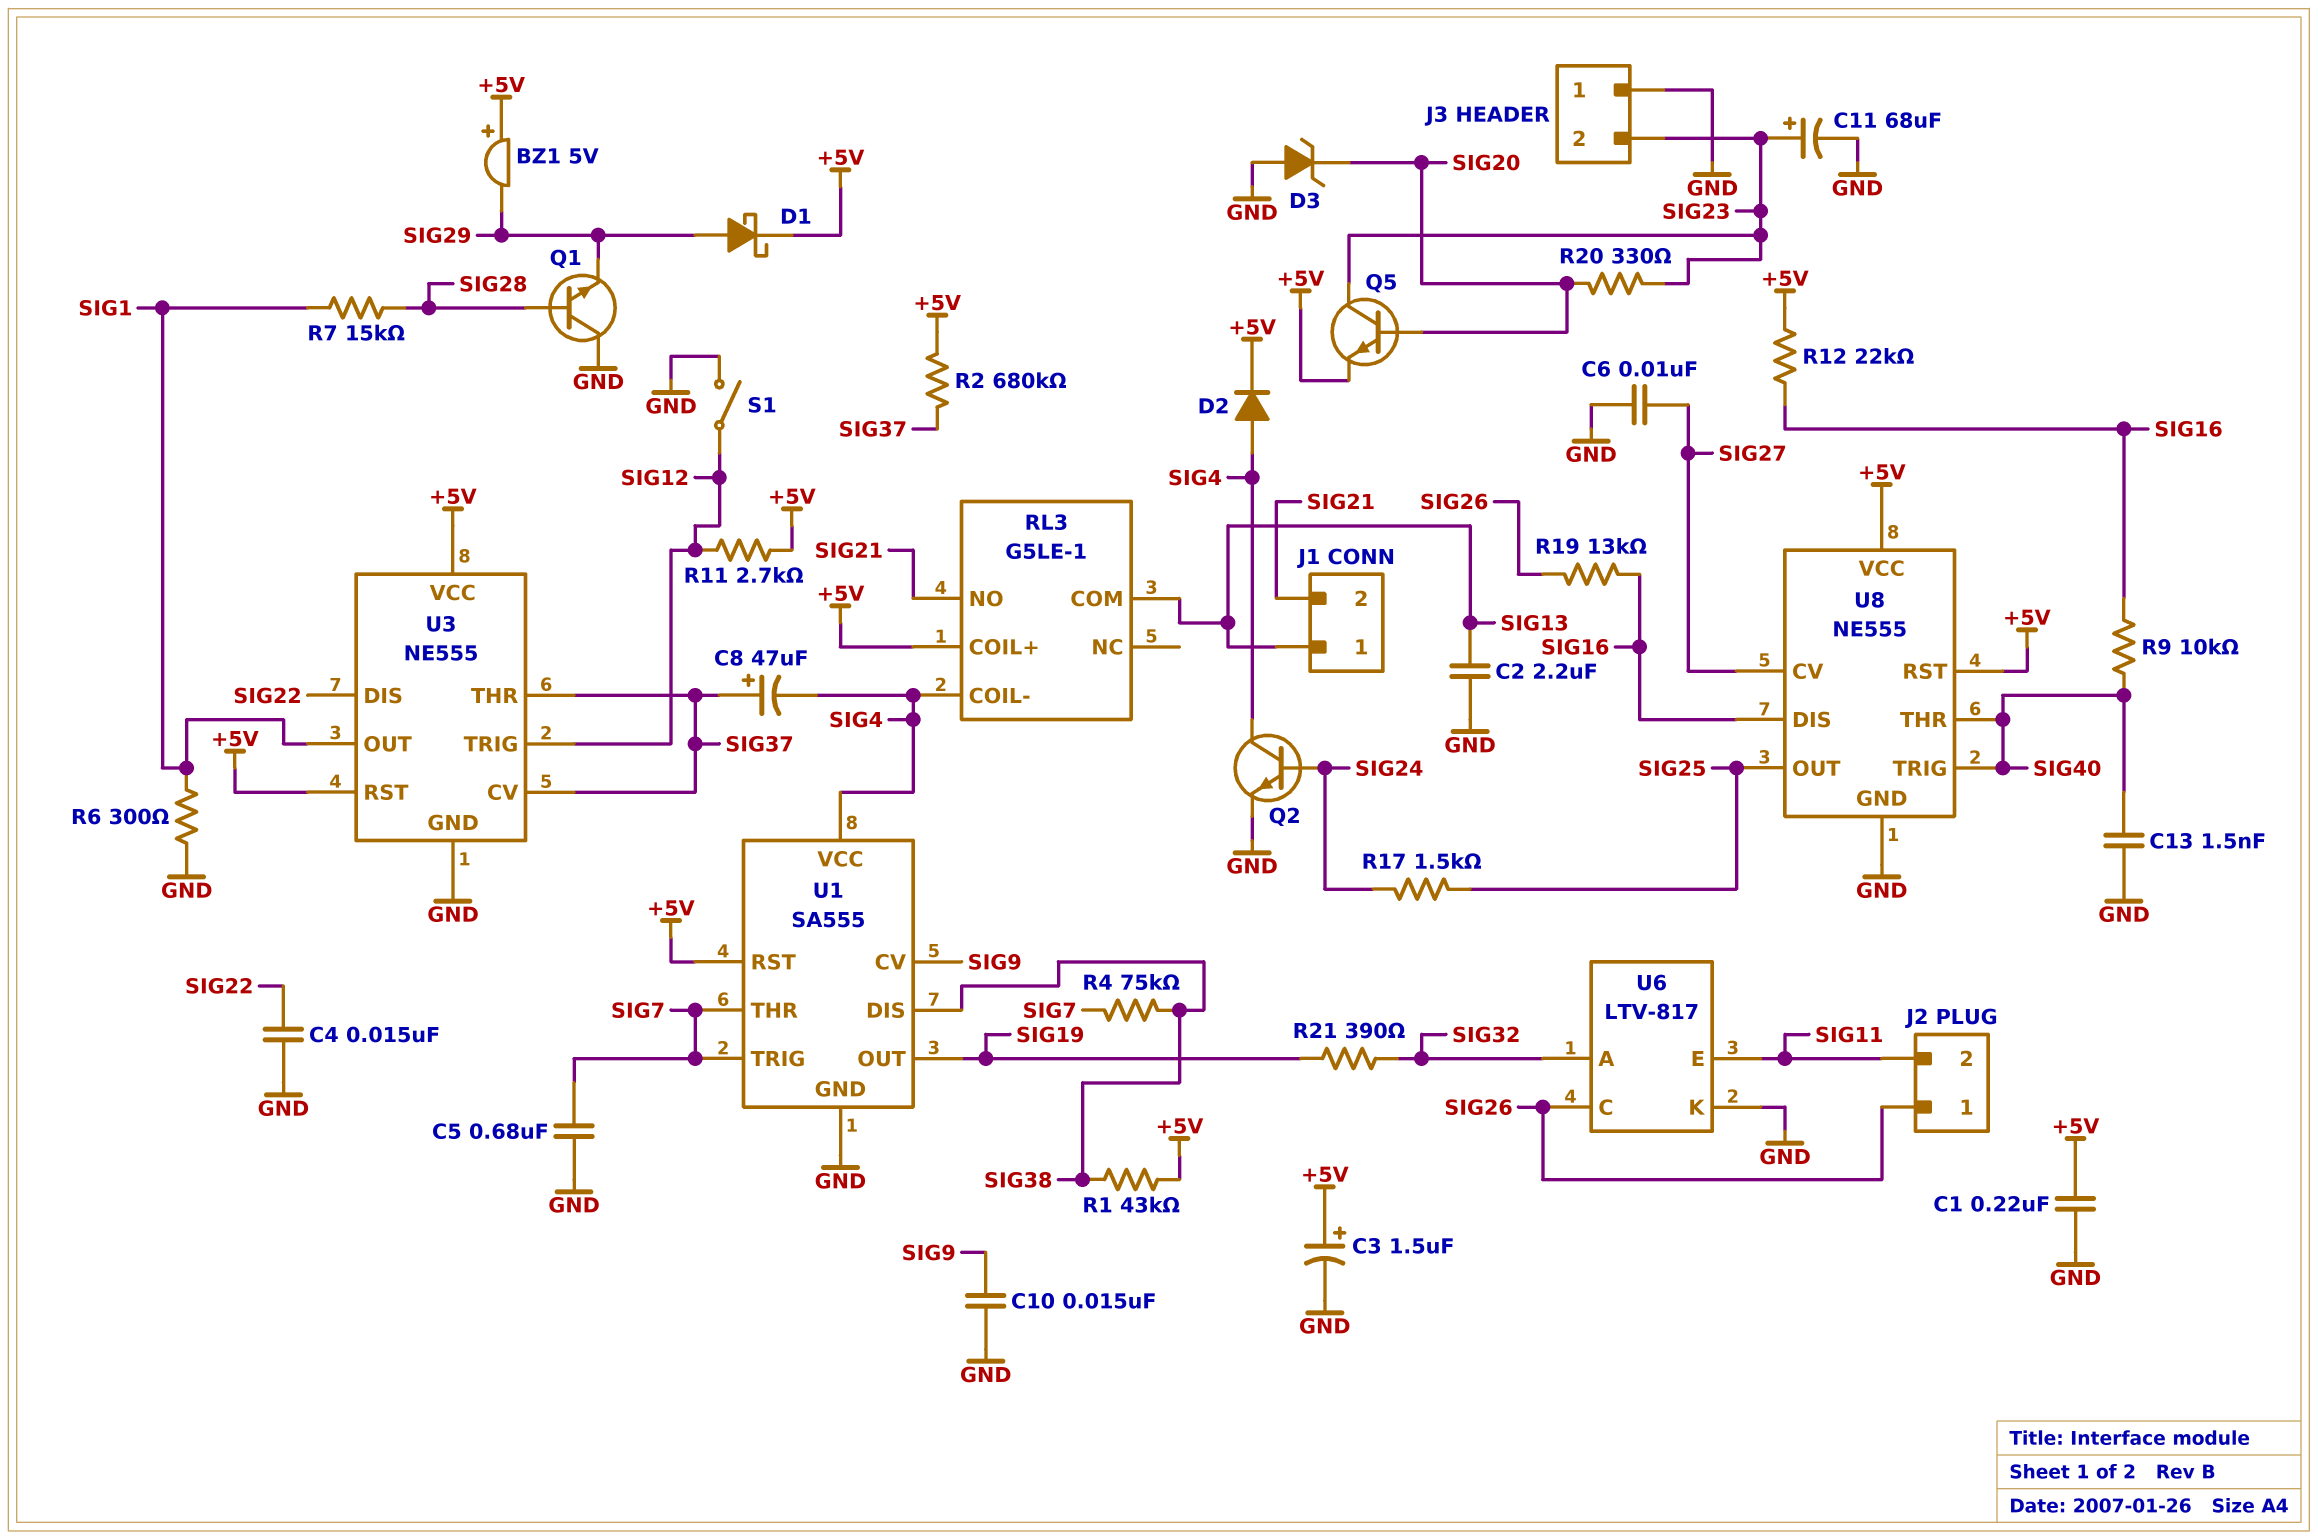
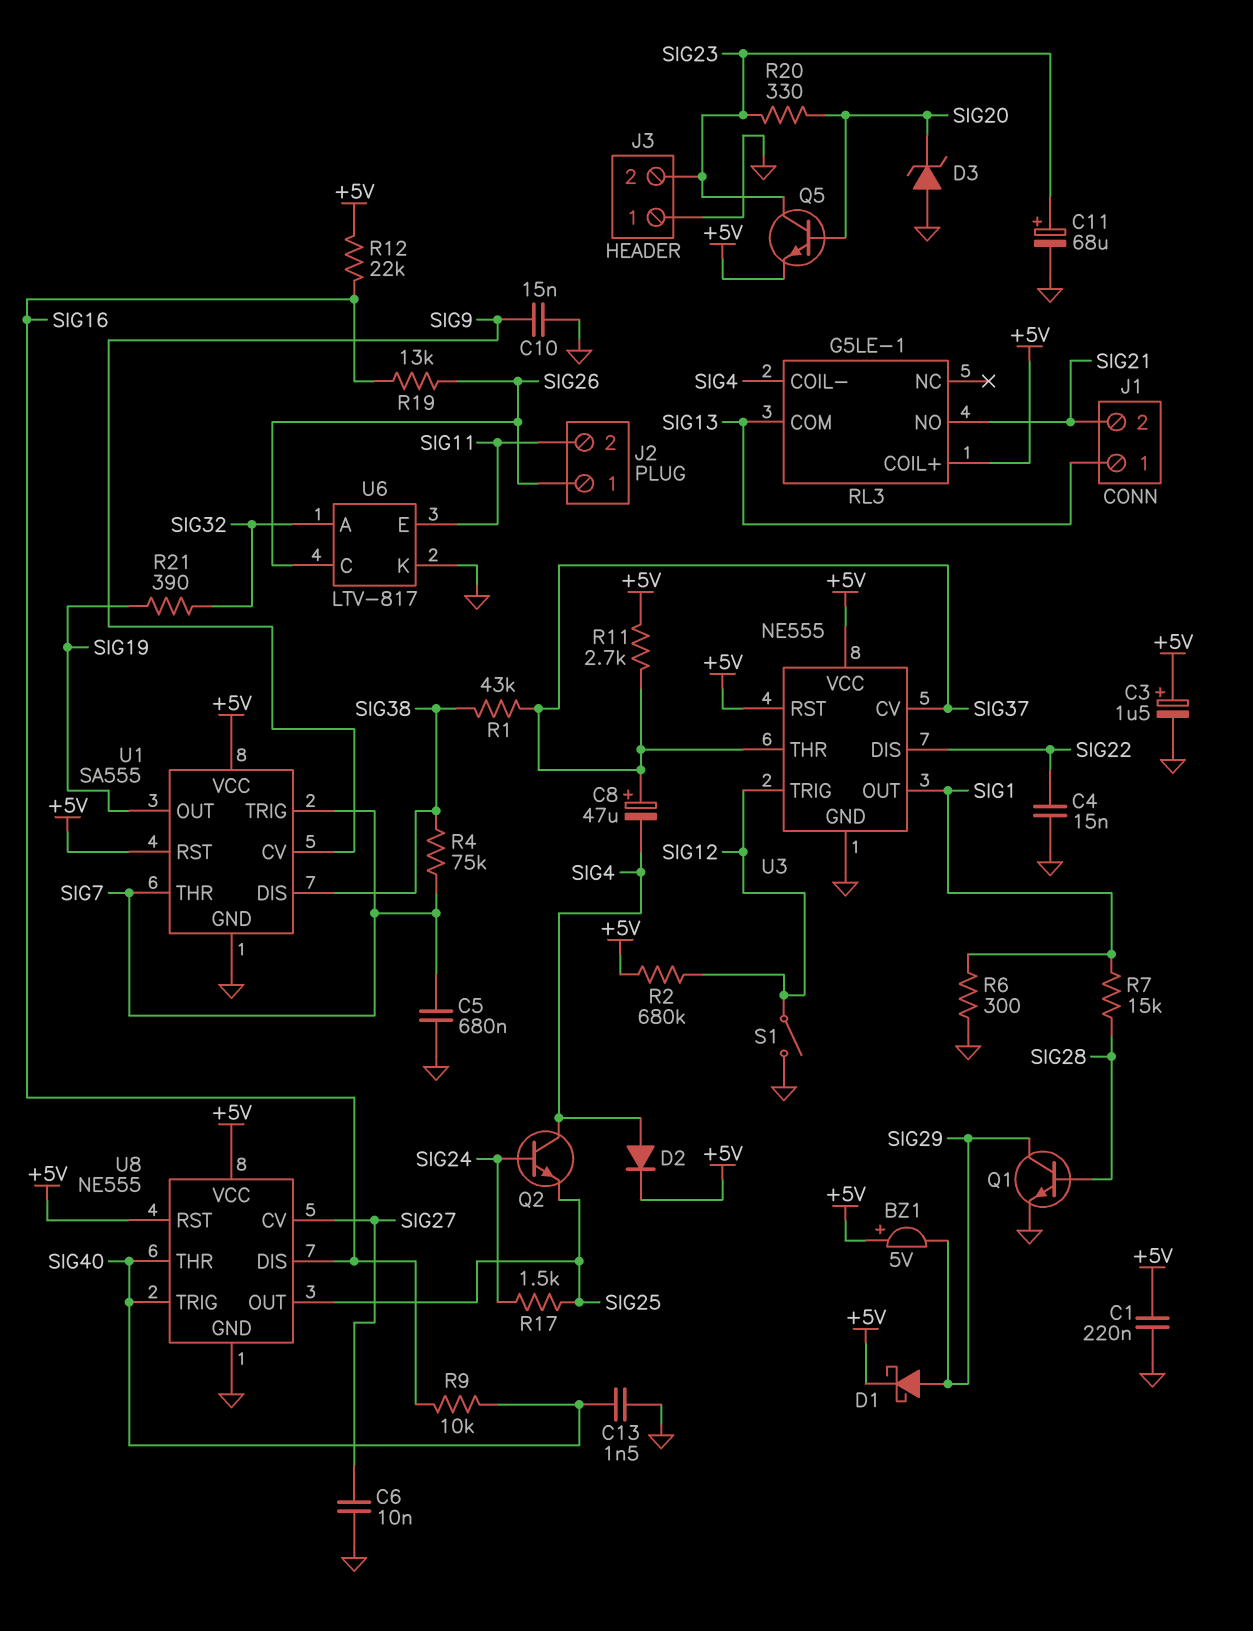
C2: 2.2uF (GND, SIG13) -> none
Q1: NPN (B SIG28, C GND, E SIG29) -> NPN (B SIG28, C SIG29, E GND)
Q2: NPN (B SIG24, C SIG4, E GND) -> NPN (B SIG24, C SIG4, E SIG25)
R1: 43k (+5V, SIG38) -> 43k (SIG37, SIG38)
R2: 680k (+5V, SIG37) -> 680k (+5V, SIG12)
R11: 2.7k (+5V, SIG12) -> 2.7k (+5V, SIG37)
U1 pin VCC: SIG4 -> +5V

